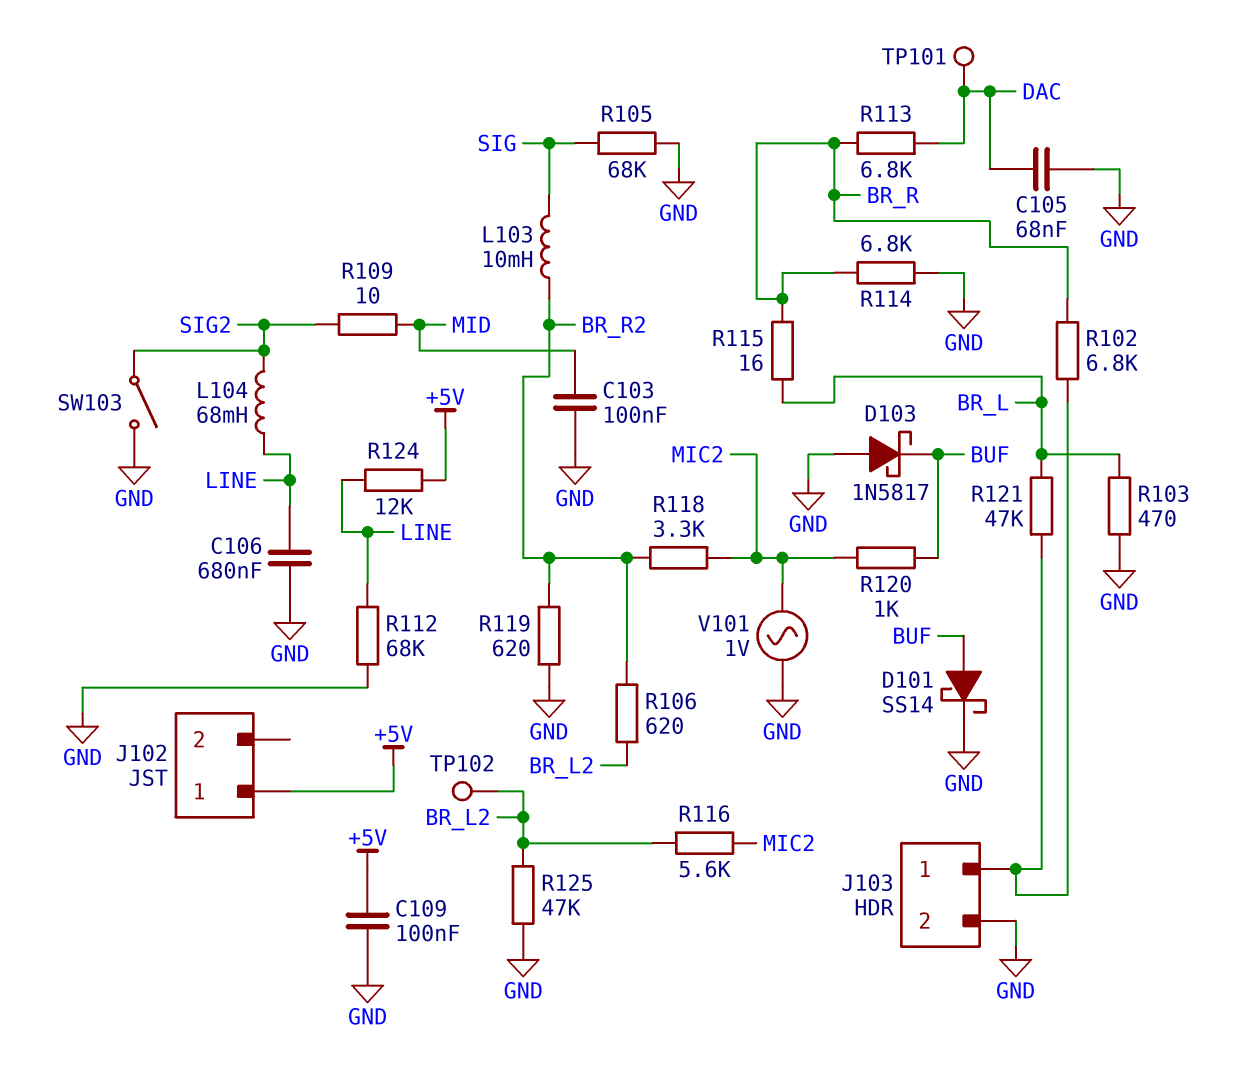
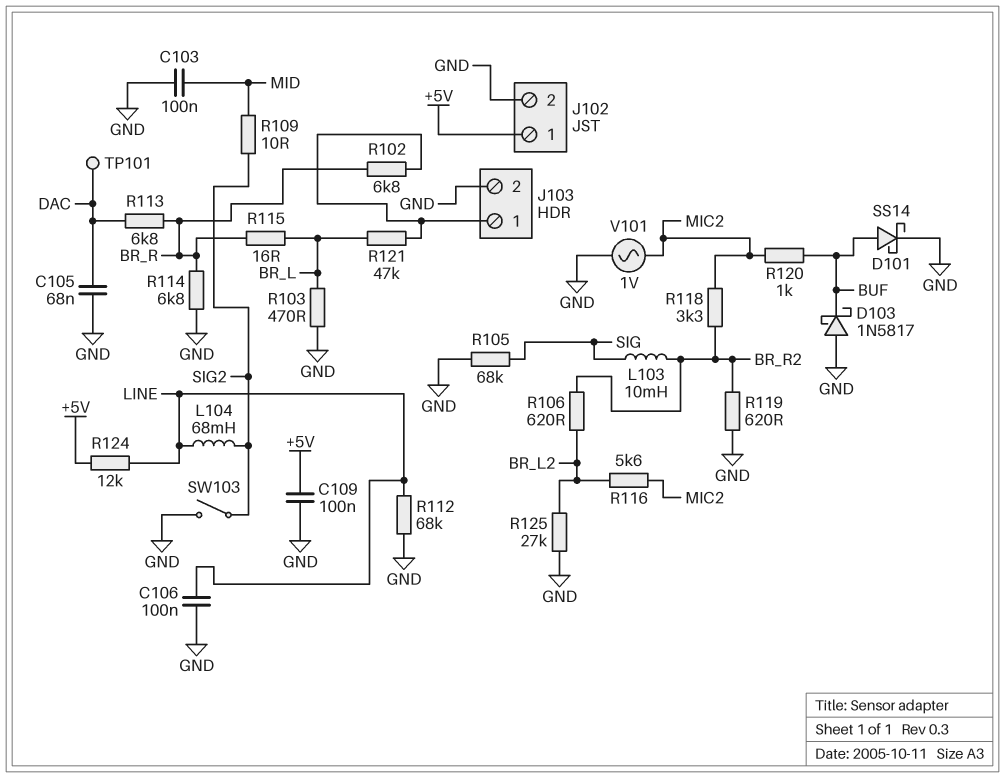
C106: 680nF (GND, LINE) -> 100nF (GND, LINE)
J102 pin 2: none -> GND
R125: 47k (BR_L2, GND) -> 27k (BR_L2, GND)
TP102: test point (BR_L2) -> none

